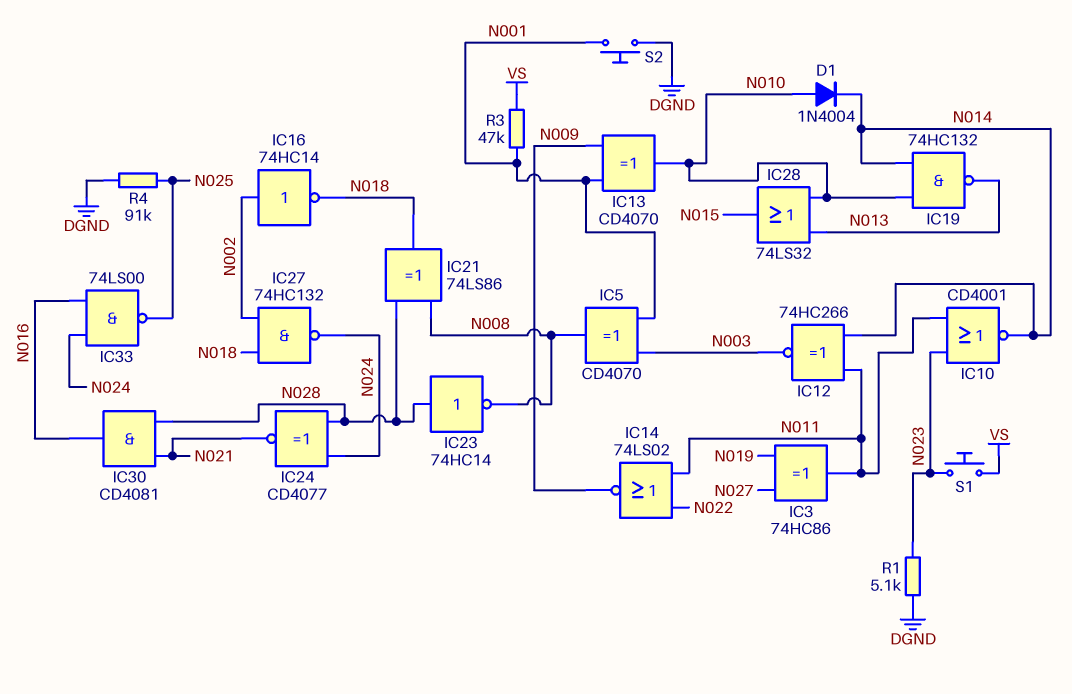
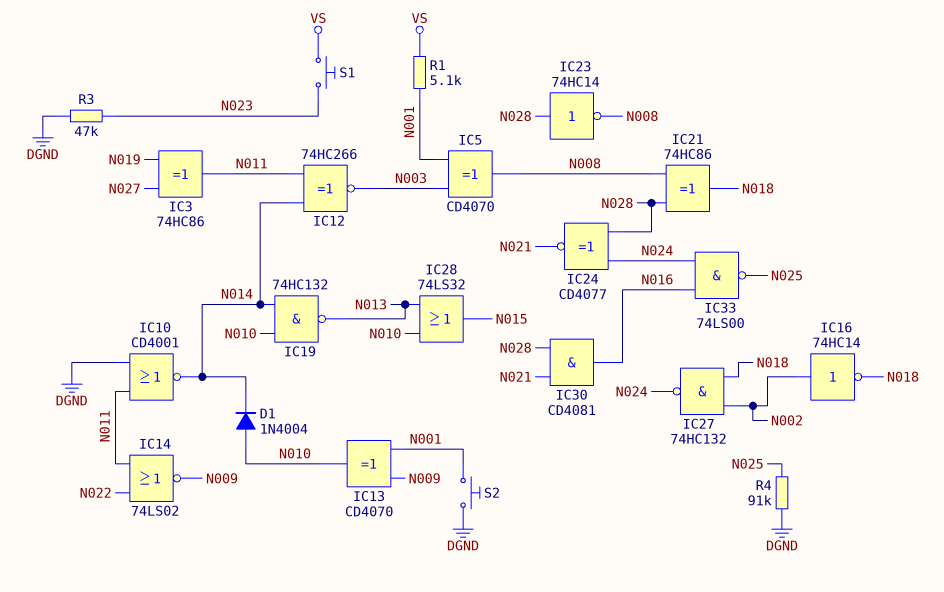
IC10: NOR CD4001 (in N011, in N023, out N014) -> NOR CD4001 (in DGND, in N011, out N014)
IC21: XOR 74LS86 (in N008, in N028, out N018) -> XOR 74HC86 (in N008, in N028, out N018)
R1: 5.1k (DGND, N023) -> 5.1k (N001, VS)
R3: 47k (N001, VS) -> 47k (DGND, N023)

